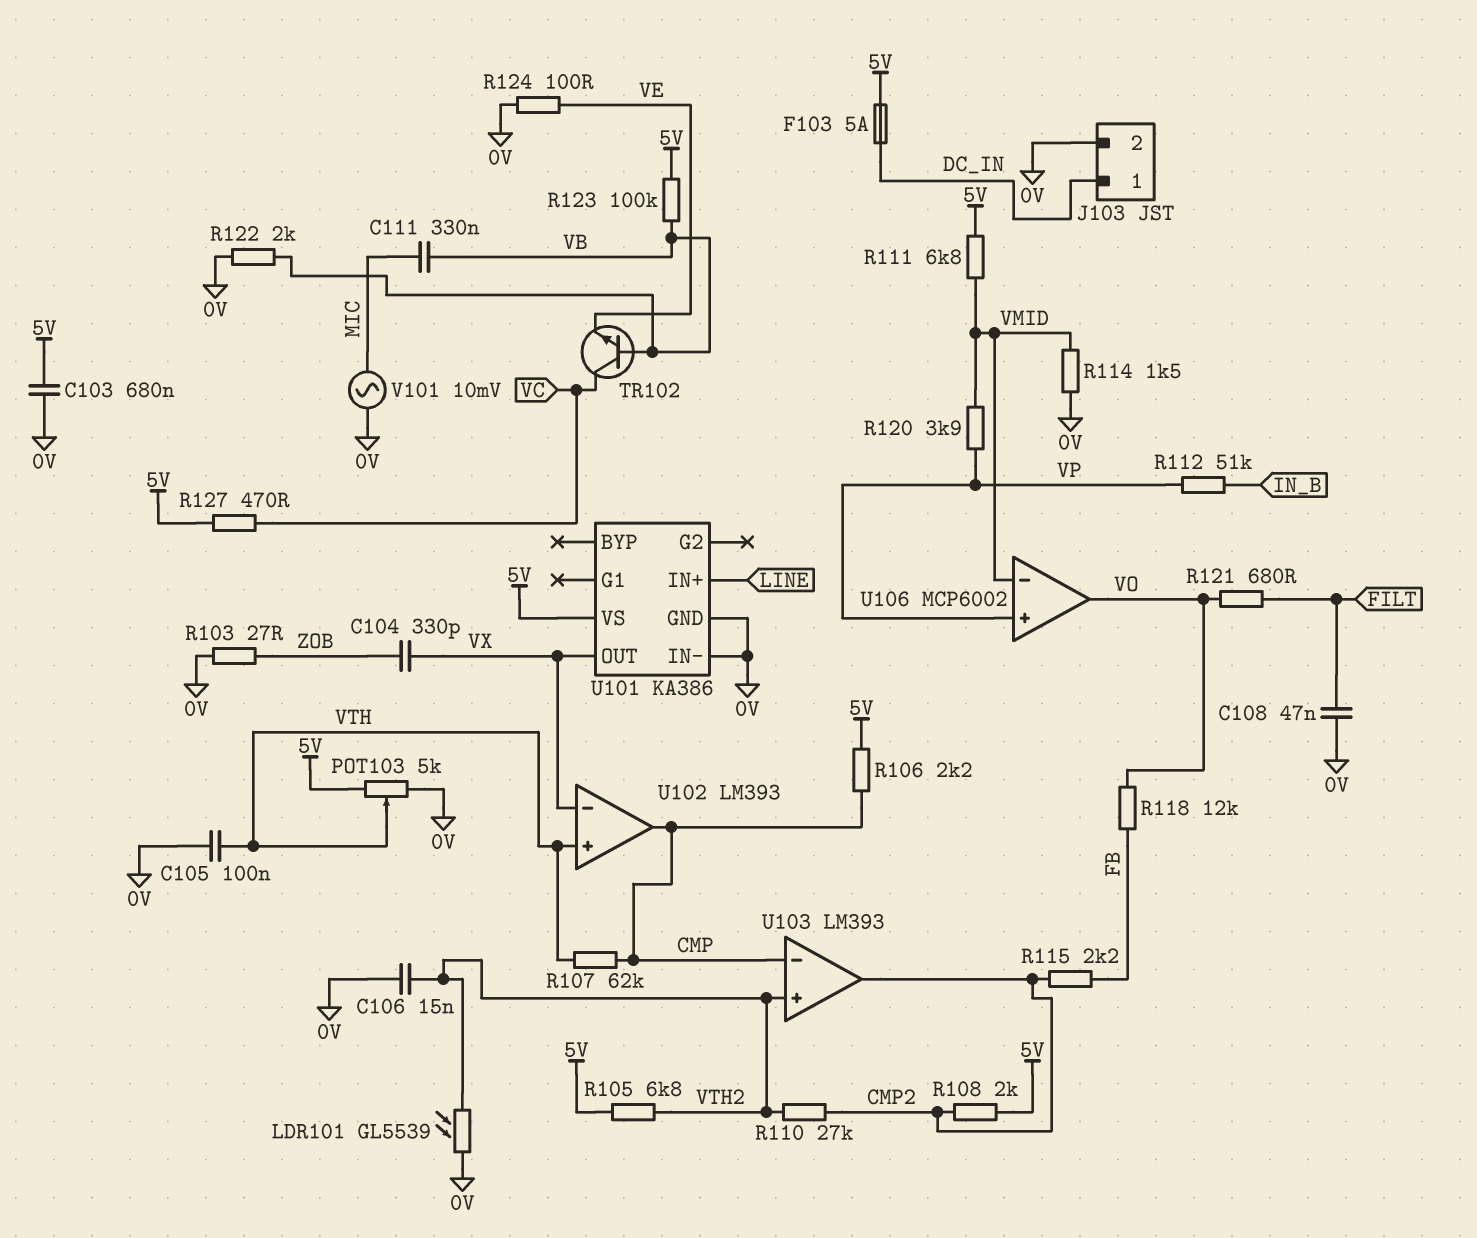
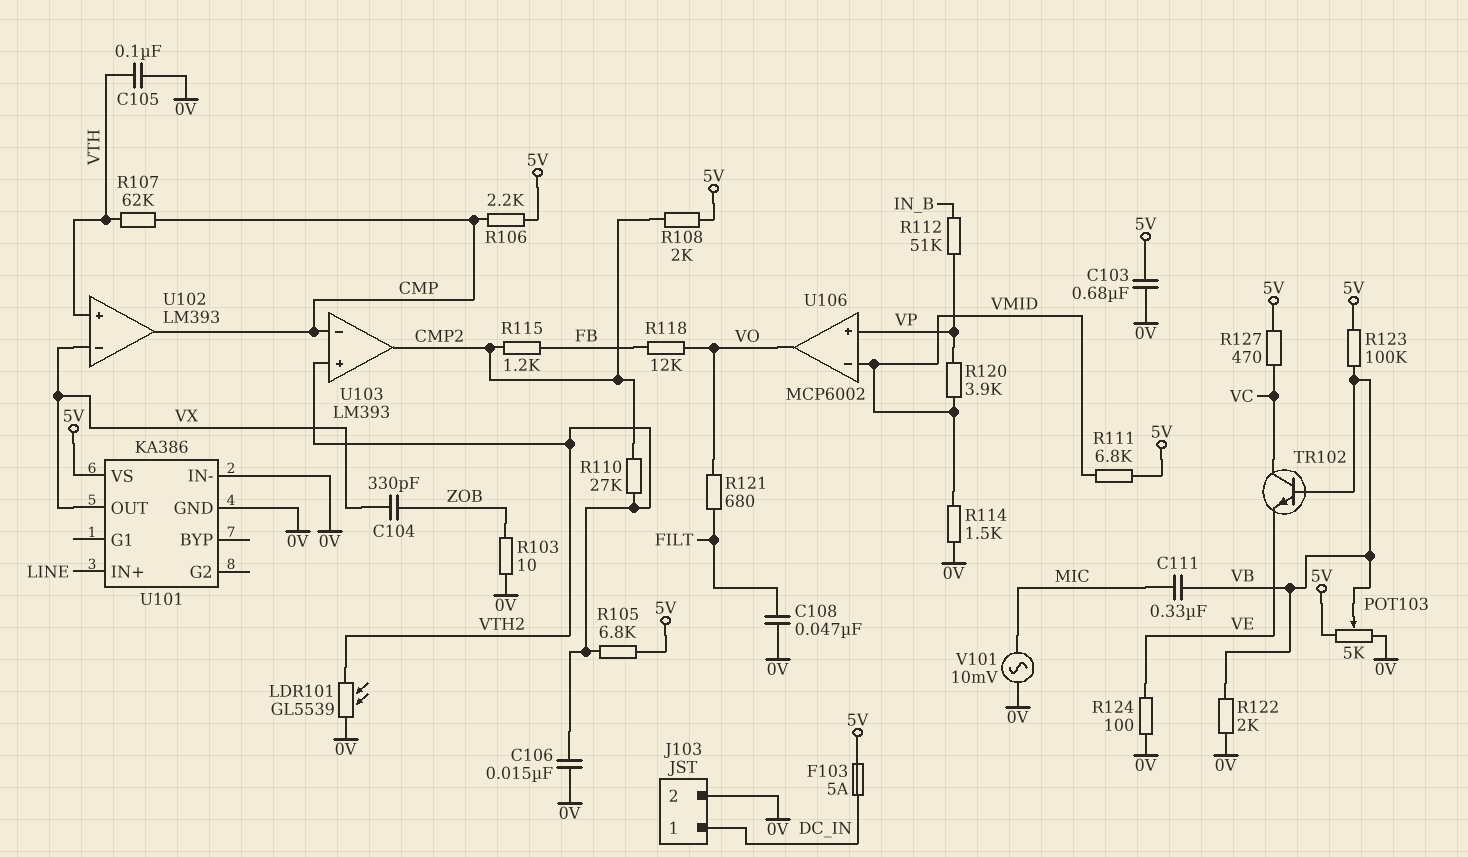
POT103: 5k (0V, 5V, wiper VTH) -> 5k (0V, 5V, wiper VB)
R103: 27 (0V, ZOB) -> 10 (0V, ZOB)
R115: 2.2k (CMP2, FB) -> 1.2k (CMP2, FB)

